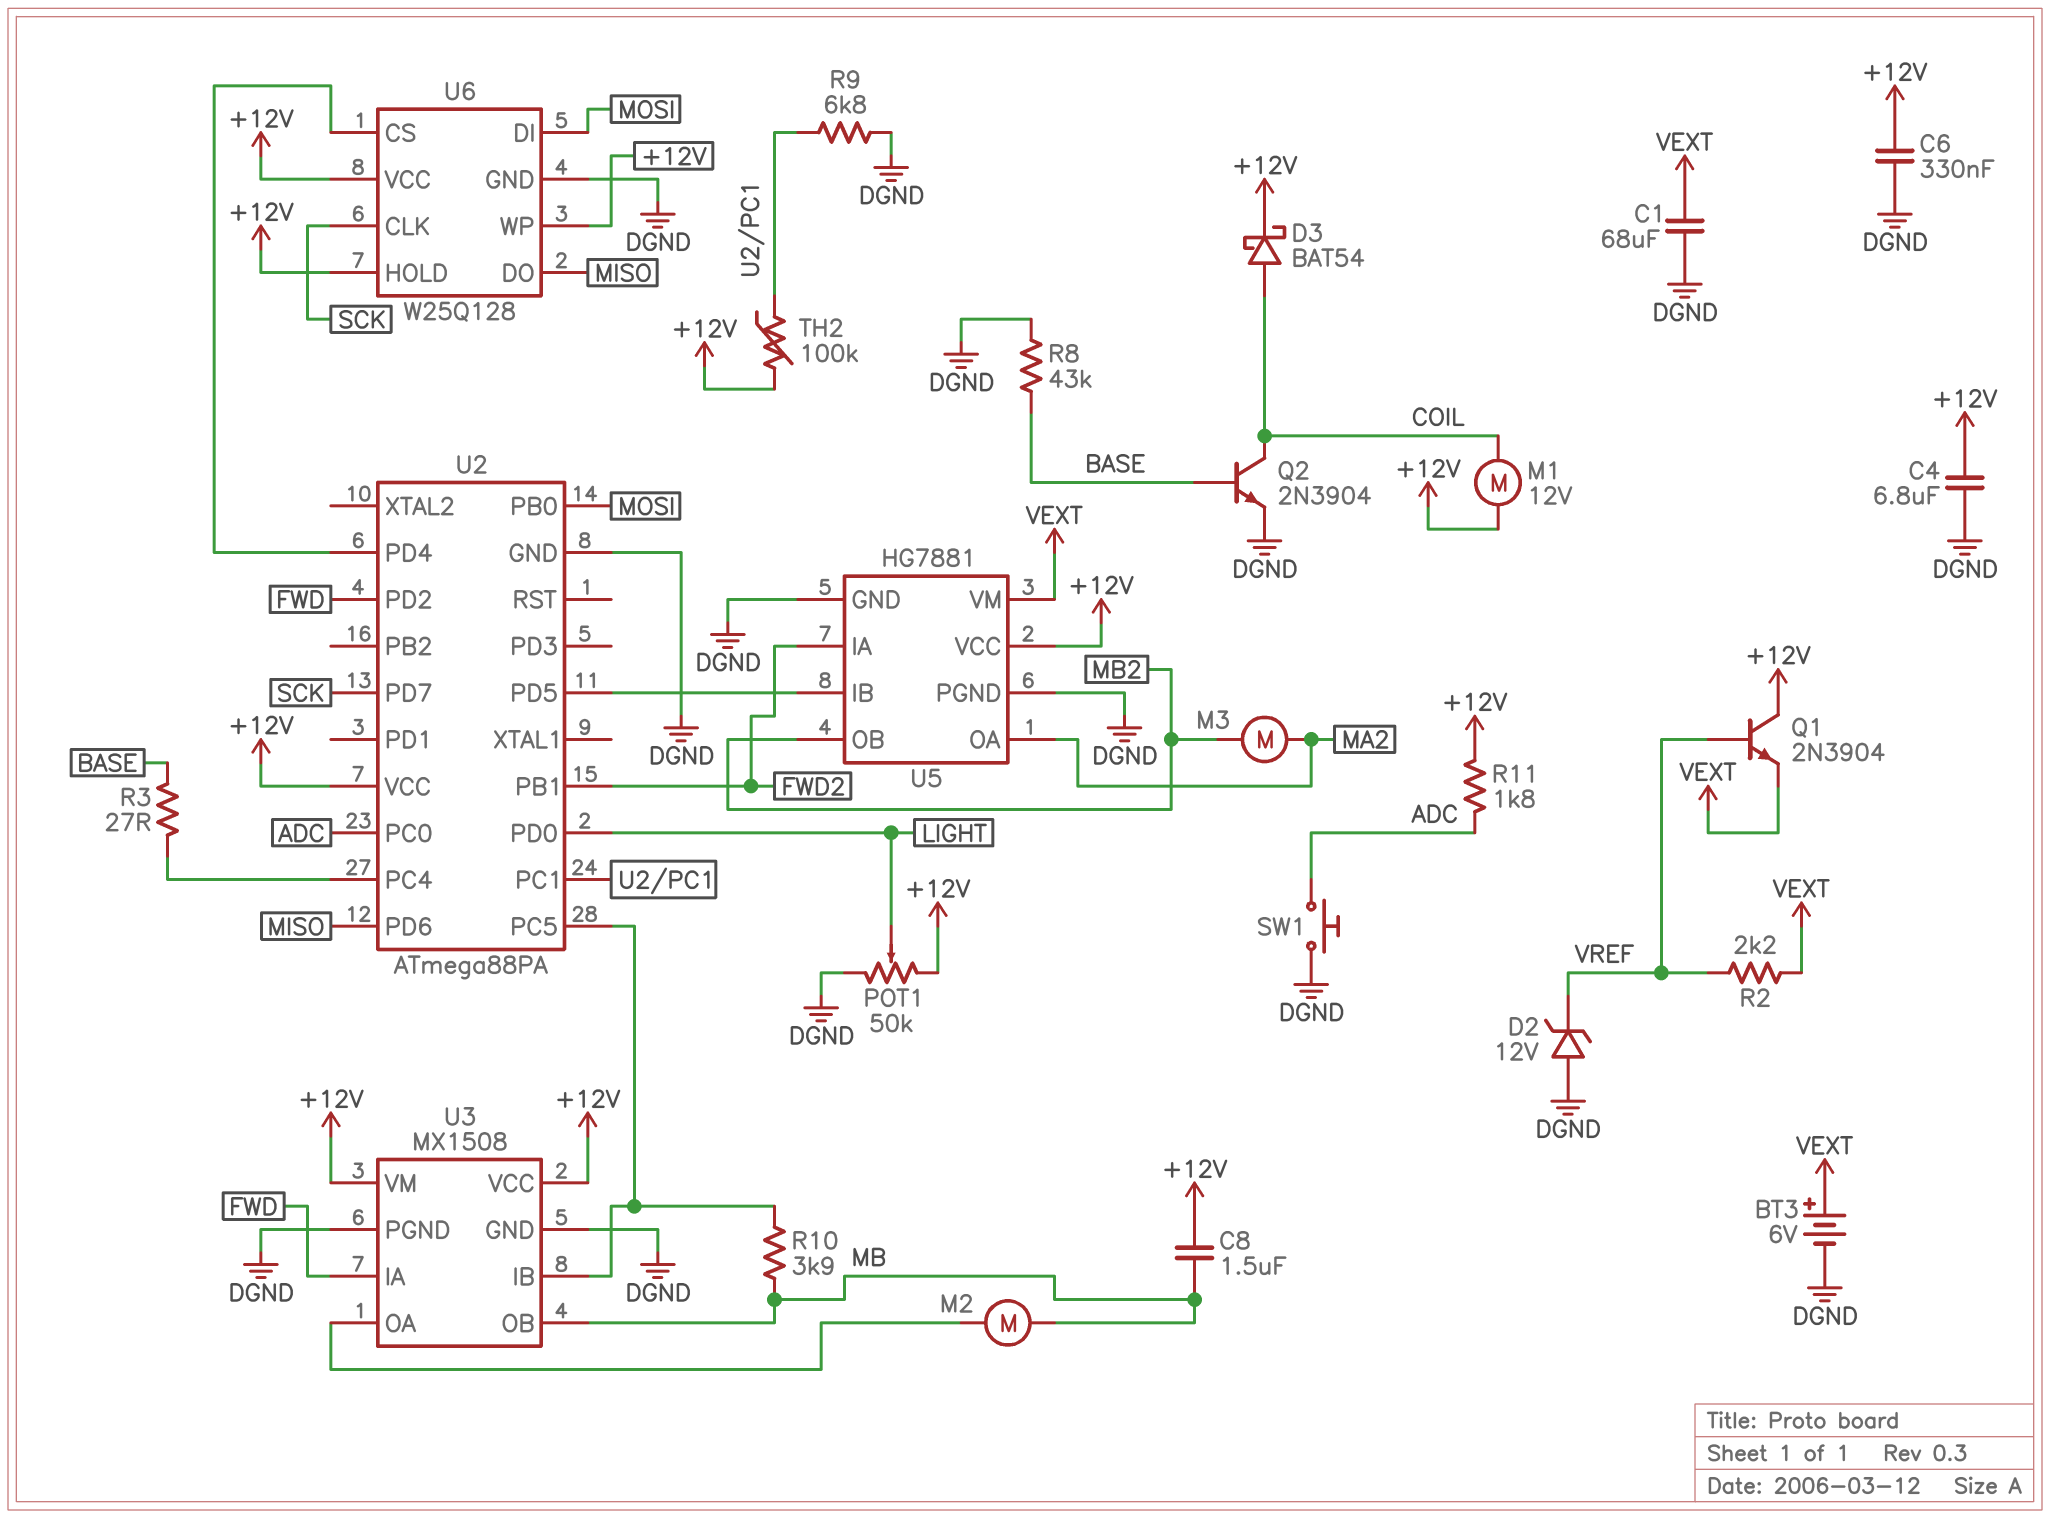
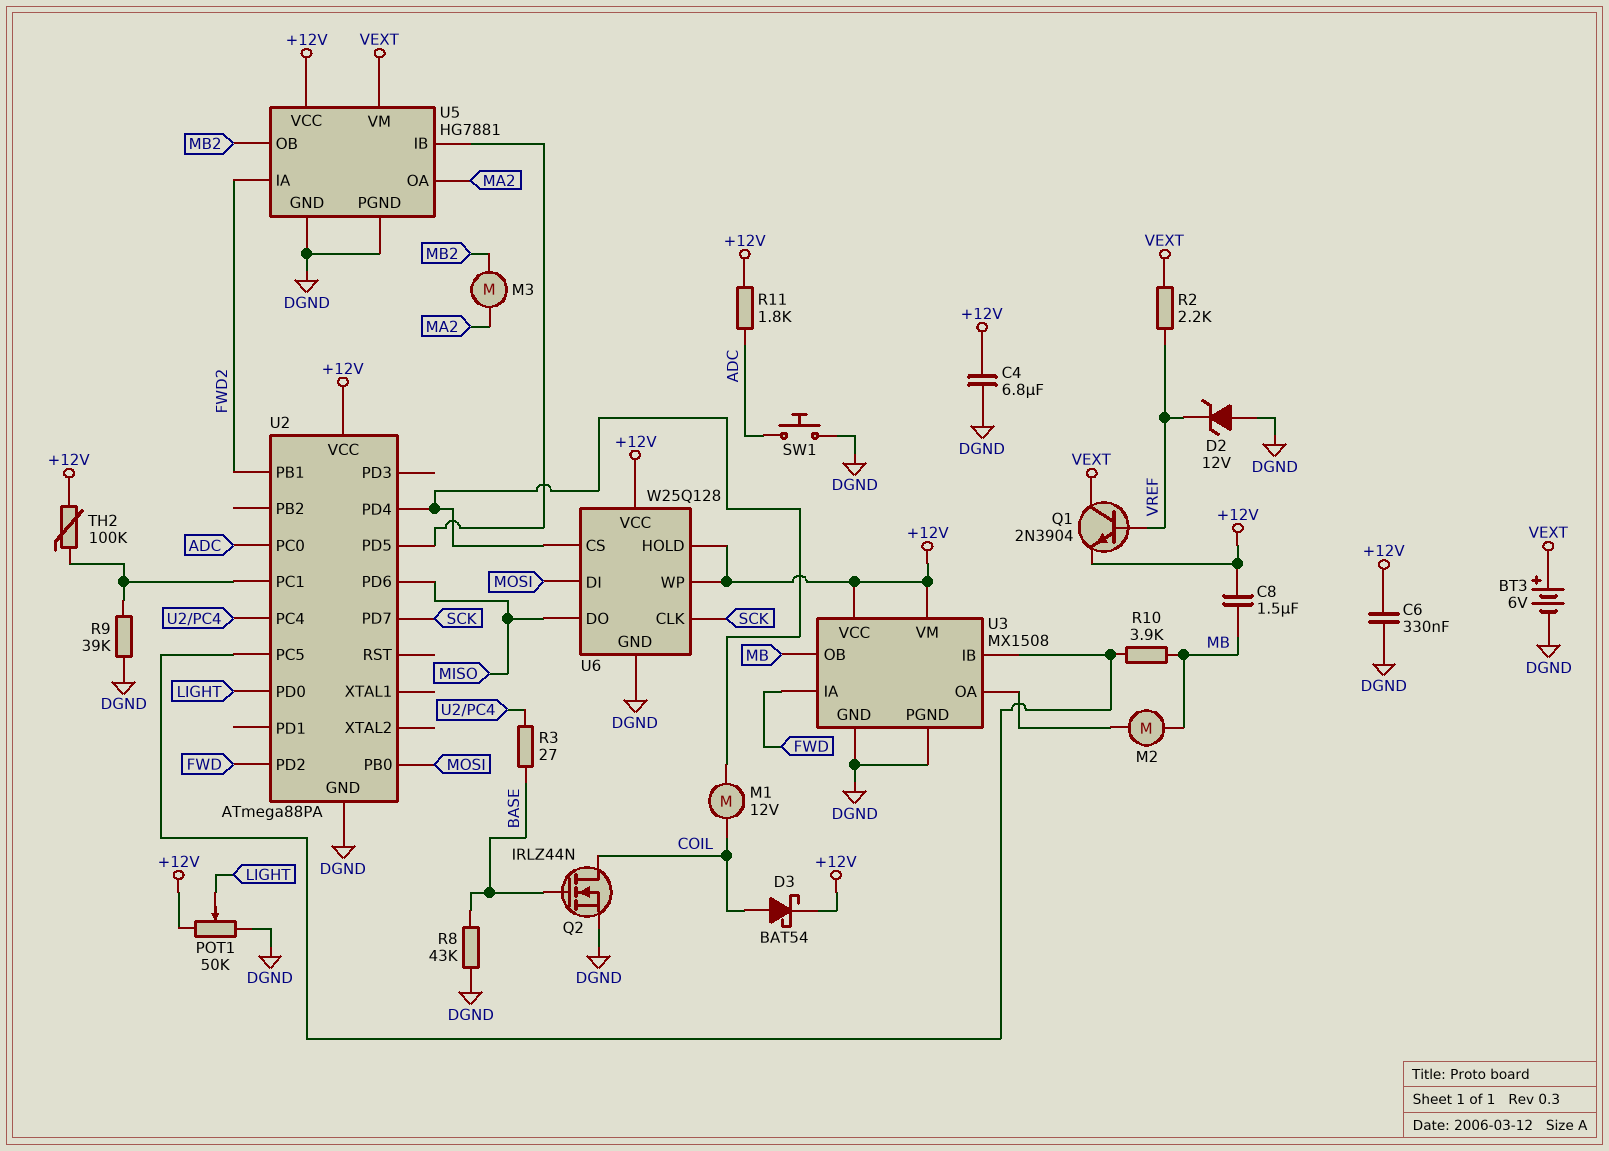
C1: 68uF (DGND, VEXT) -> none
M1: motor 12V (+12V, COIL) -> motor 12V (COIL, U2/PD4)
Q1: NPN 2N3904 (B VREF, C +12V, E VEXT) -> NPN 2N3904 (B VREF, C VEXT, E +12V)
Q2: NPN 2N3904 (B BASE, C COIL, E DGND) -> NMOS IRLZ44N (G BASE, D COIL, S DGND)
R9: 6.8k (DGND, U2/PC1) -> 39k (DGND, U2/PC1)

